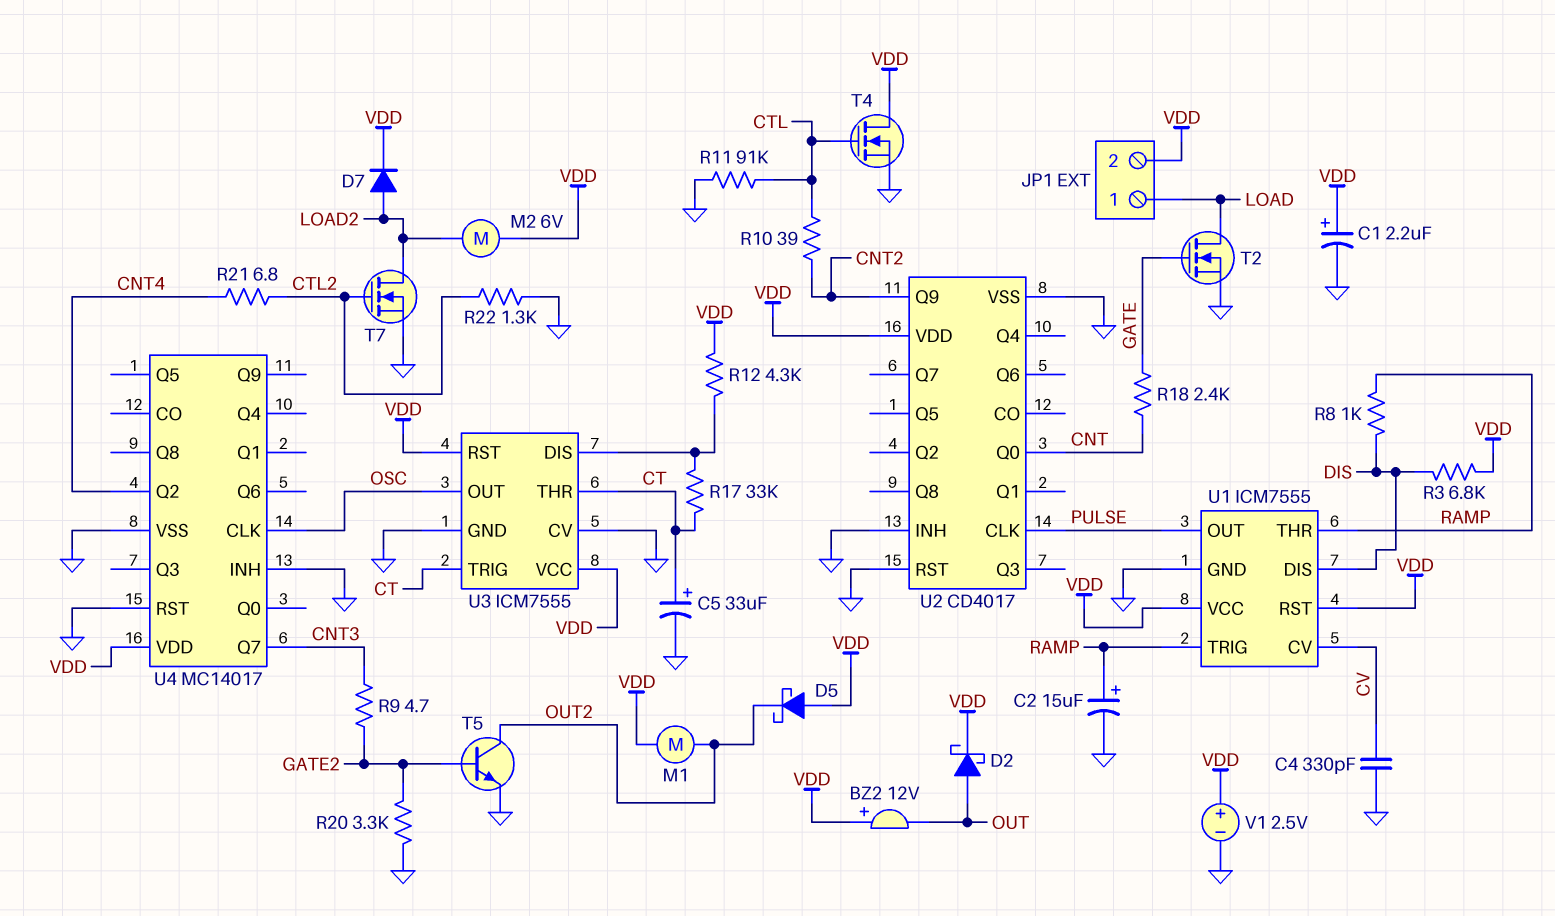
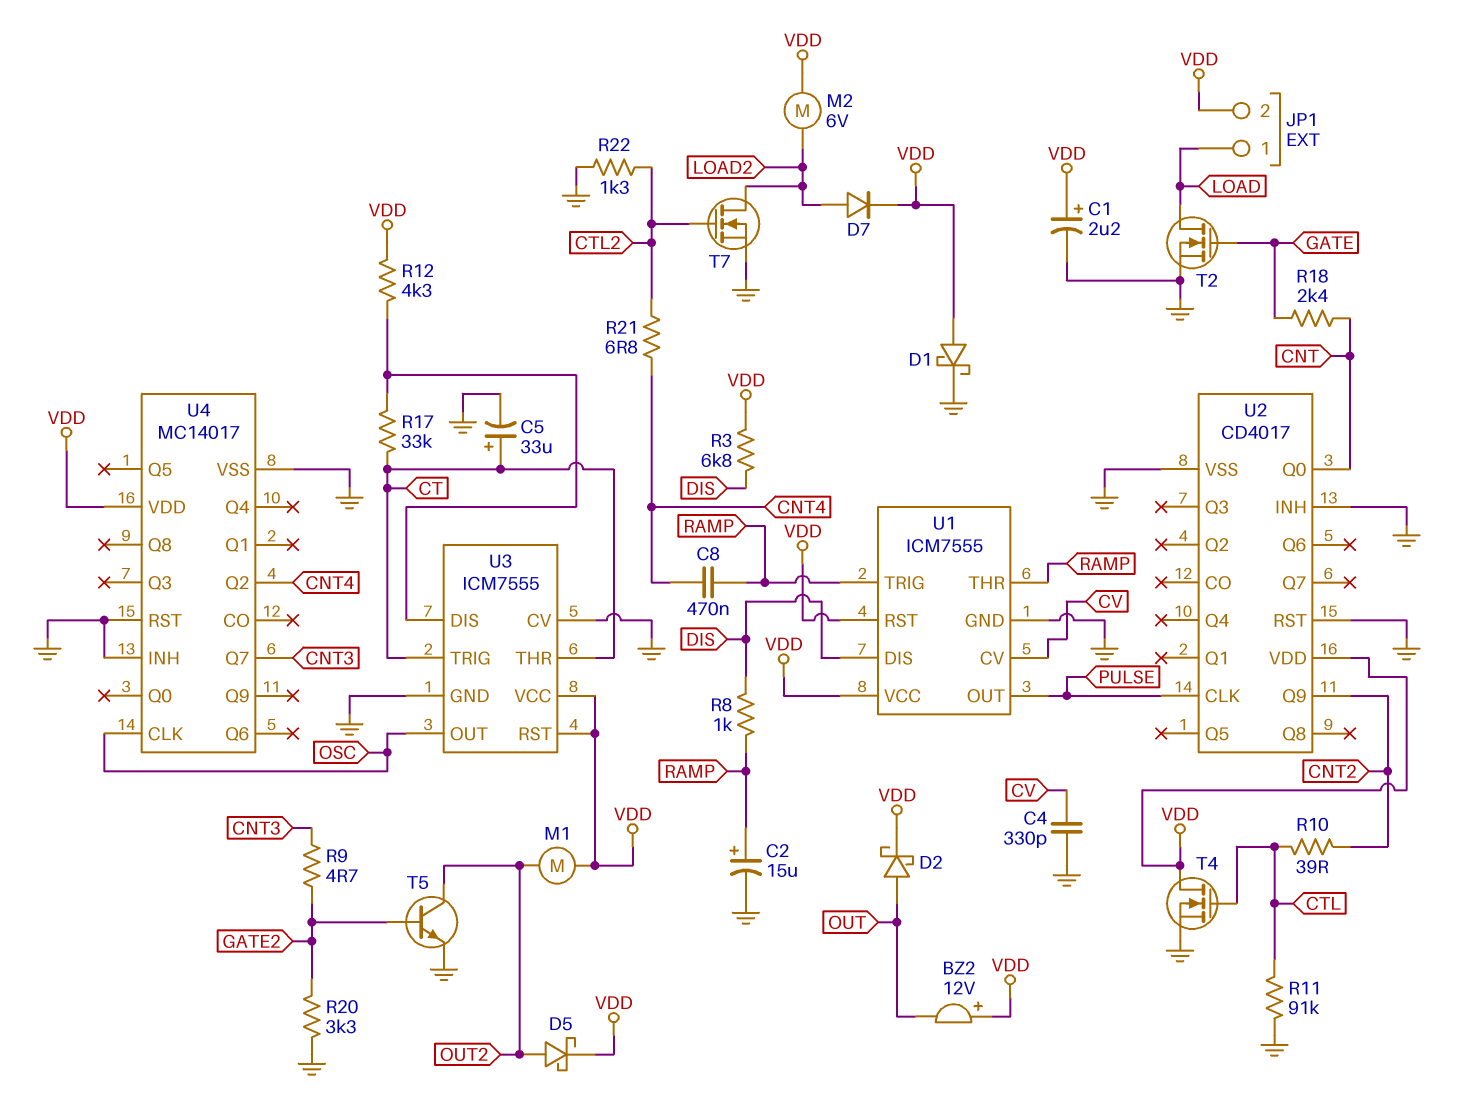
C8: none -> 470nF (CNT4, RAMP)
D1: none -> schottky (A VDD, K GND)
D5: schottky (A VDD, K OUT2) -> schottky (A OUT2, K VDD)
V1: 2.5V (plus VDD, minus GND) -> none

